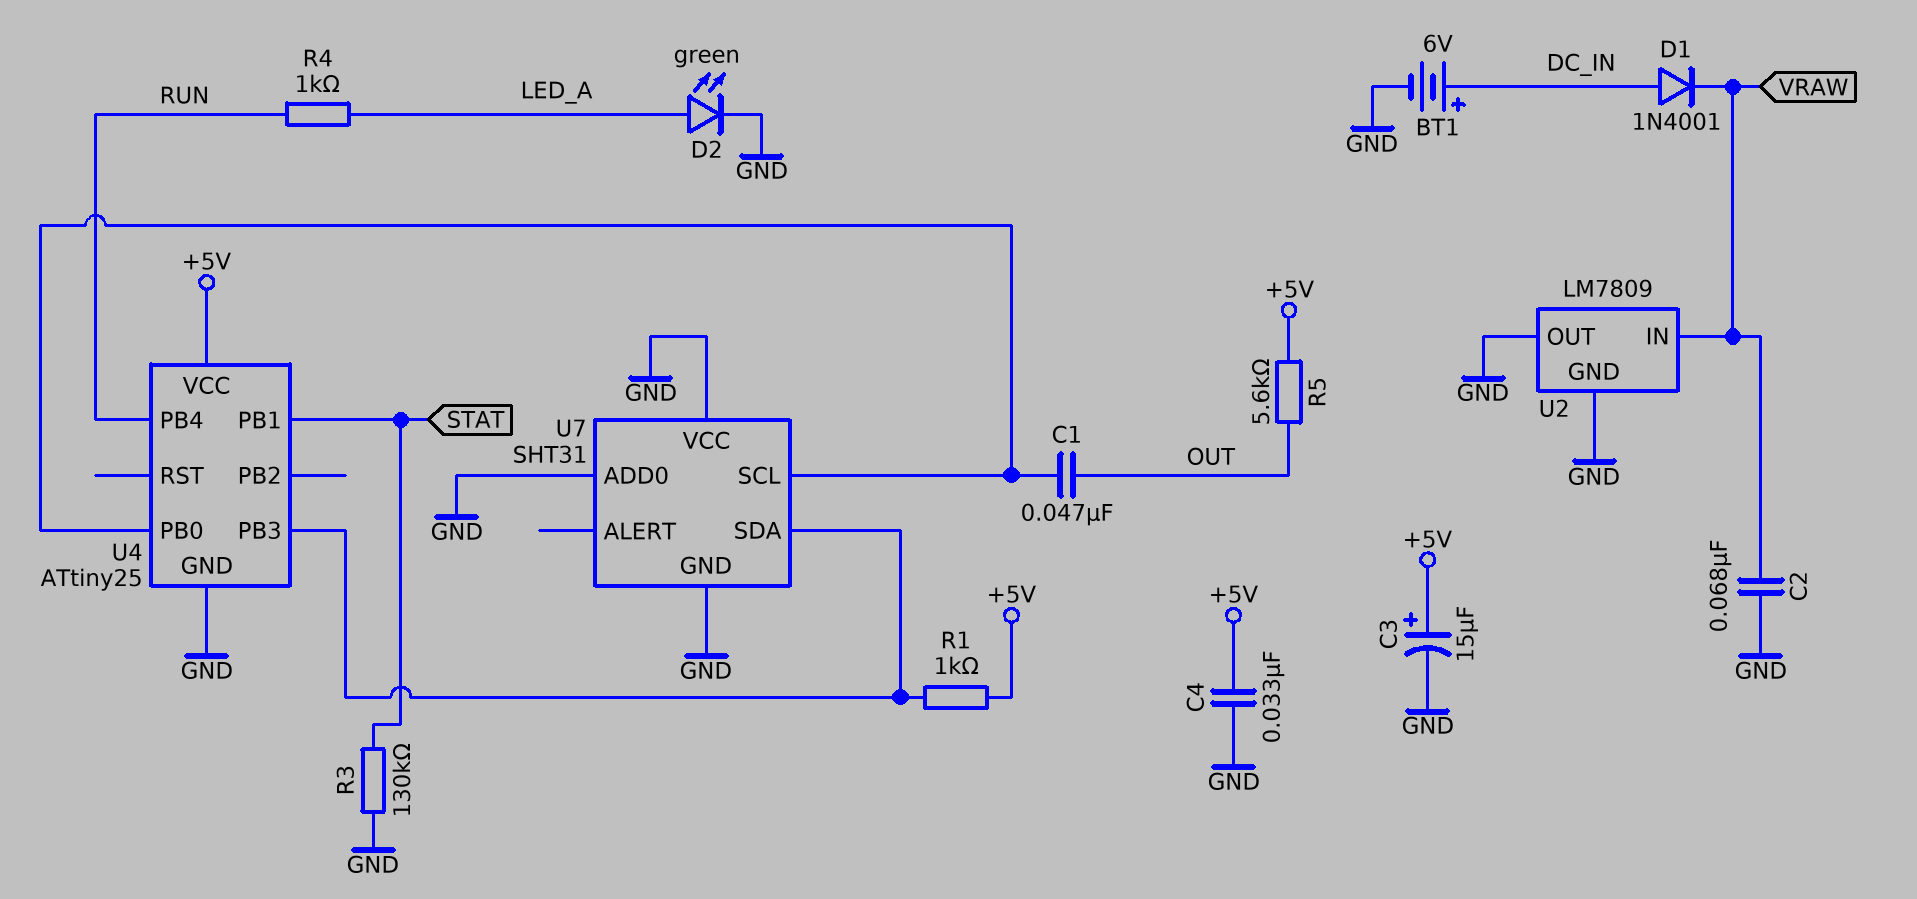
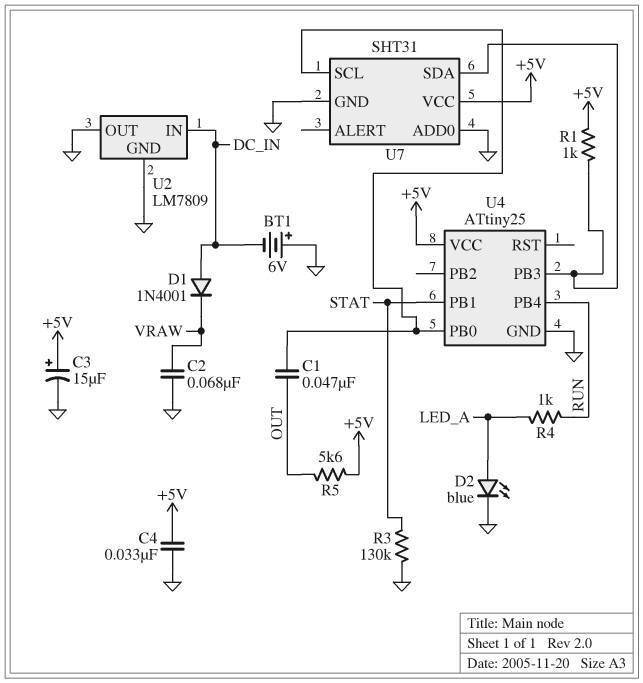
BT1: 6V (plus DC_IN, minus GND) -> 6V (plus GND, minus DC_IN)
D2: LED green (A LED_A, K GND) -> LED blue (A LED_A, K GND)
U2 pin IN: VRAW -> DC_IN
U7 pin VCC: GND -> +5V

